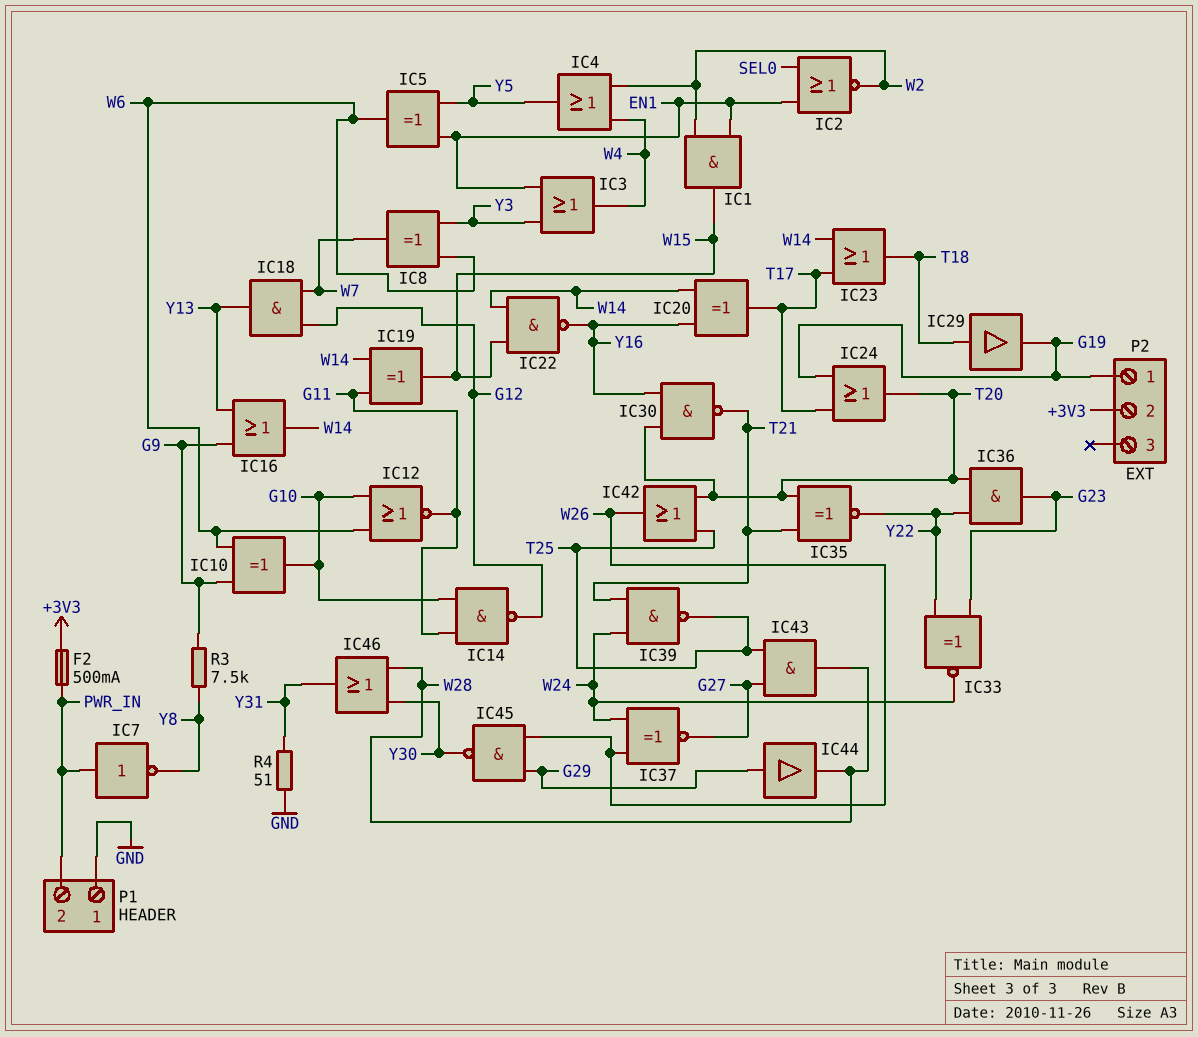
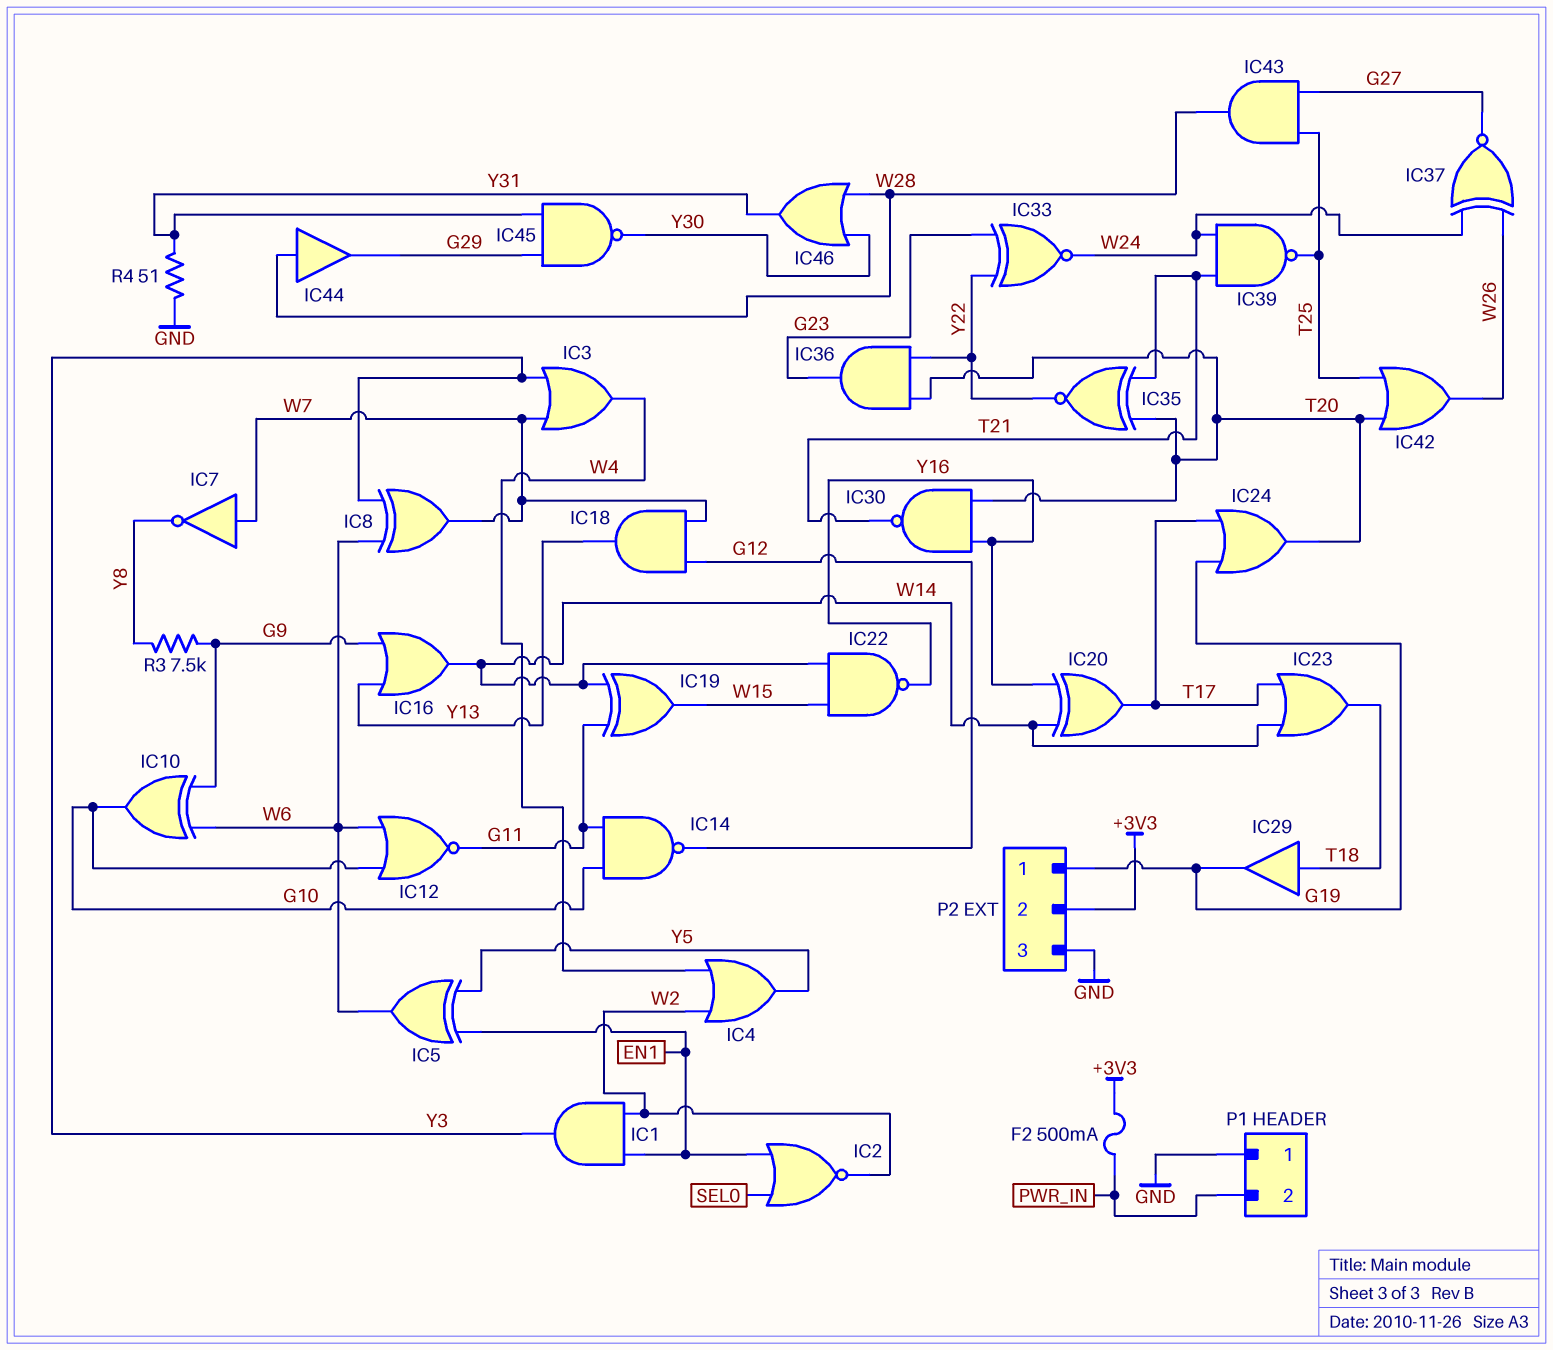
IC1: AND (in EN1, in W2, out W15) -> AND (in EN1, in W2, out Y3)
IC3: OR (in EN1, in Y3, out W4) -> OR (in W7, in Y3, out W4)
IC7: NOT (in PWR_IN, out Y8) -> NOT (in W7, out Y8)
IC44: buffer (in G29, out W28) -> buffer (in W28, out G29)
IC45: NAND (in G29, in W26, out Y30) -> NAND (in G29, in Y31, out Y30)
P2 pin 3: none -> GND

